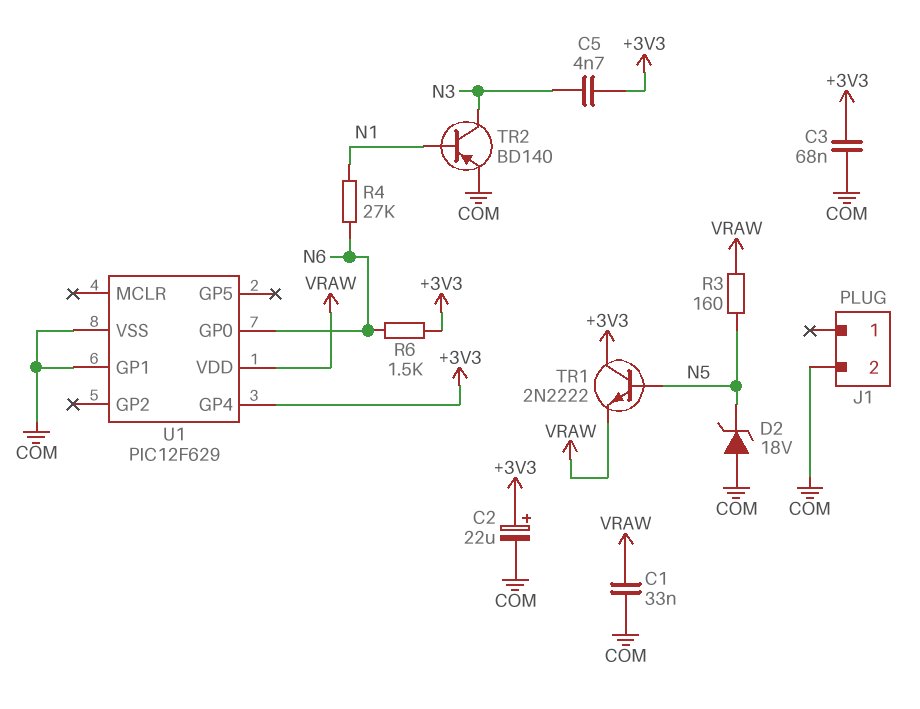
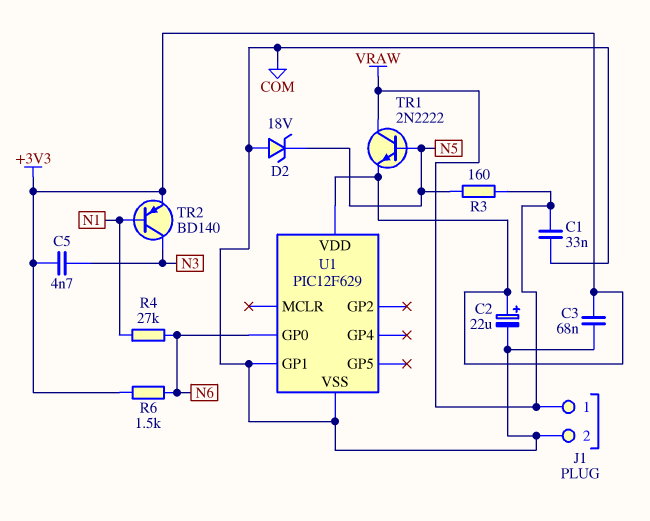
J1 pin 1: none -> VRAW
TR1: NPN 2N2222 (B N5, C +3V3, E VRAW) -> NPN 2N2222 (B N5, C VRAW, E +3V3)
TR2: PNP BD140 (B N1, C N3, E COM) -> PNP BD140 (B N1, C N3, E +3V3)
U1 pin GP4: +3V3 -> none
U1 pin VDD: VRAW -> +3V3

